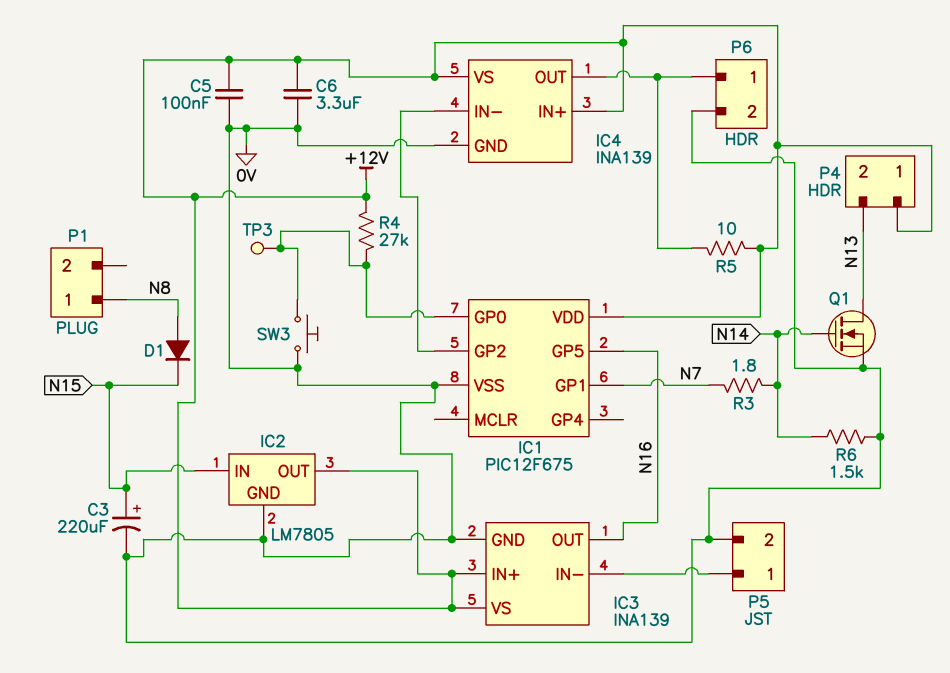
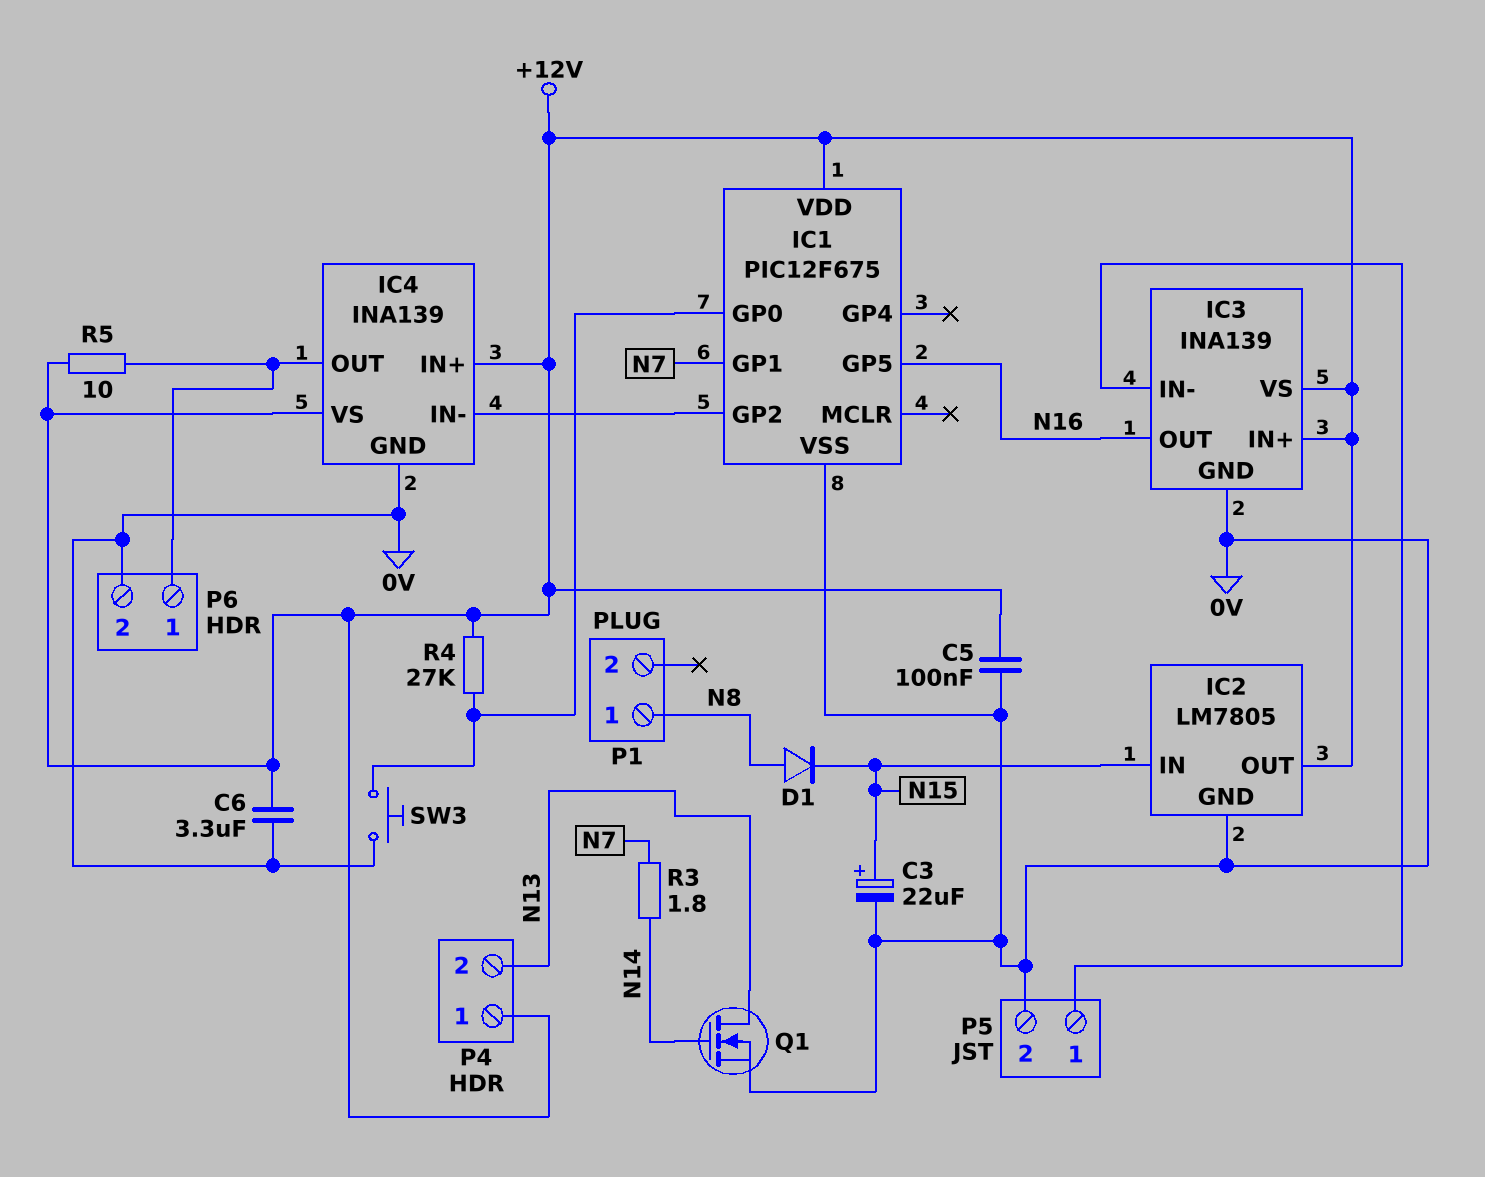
C3: 220uF (plus N15, minus 0V) -> 22uF (plus N15, minus 0V)
R6: 1.5k (0V, N14) -> none
TP3: test point (IC1/GP0) -> none

